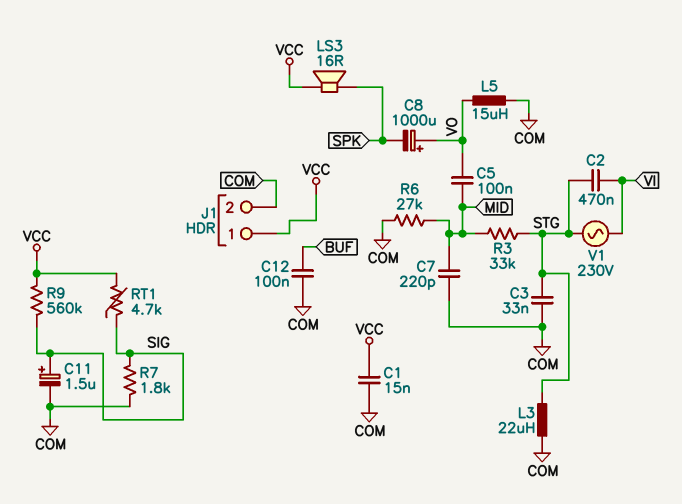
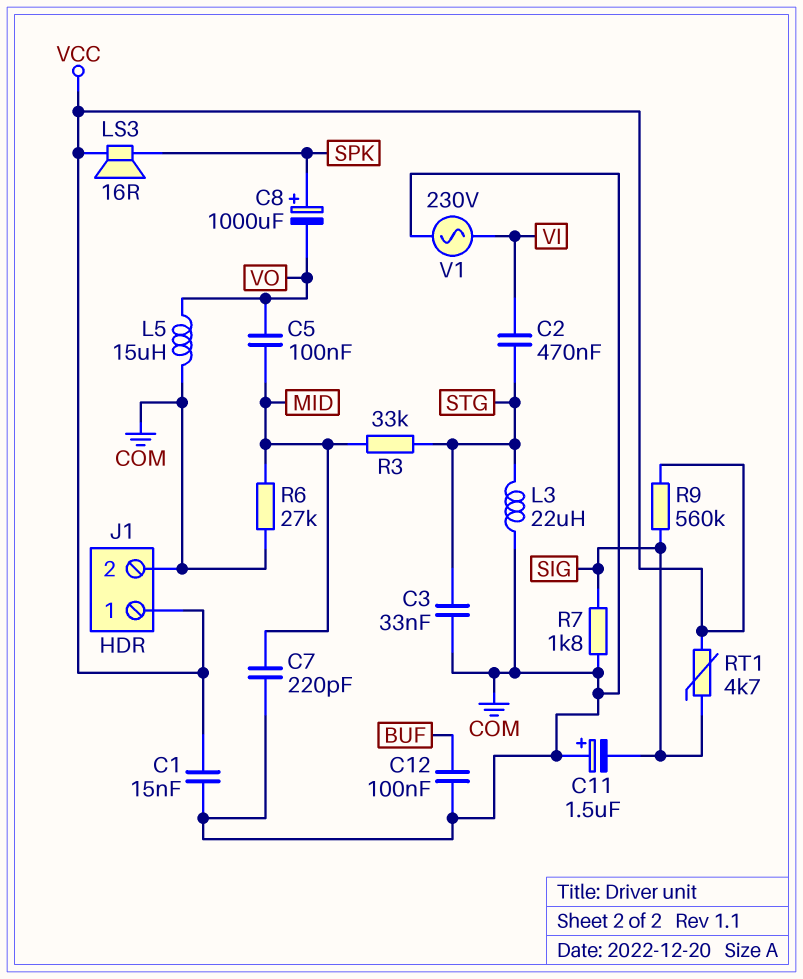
C8: 1000uF (plus VO, minus SPK) -> 1000uF (plus SPK, minus VO)
C11: 1.5uF (plus SIG, minus COM) -> 1.5uF (plus COM, minus SIG)
V1: AC 230V (STG, VI) -> AC 230V (COM, VI)

